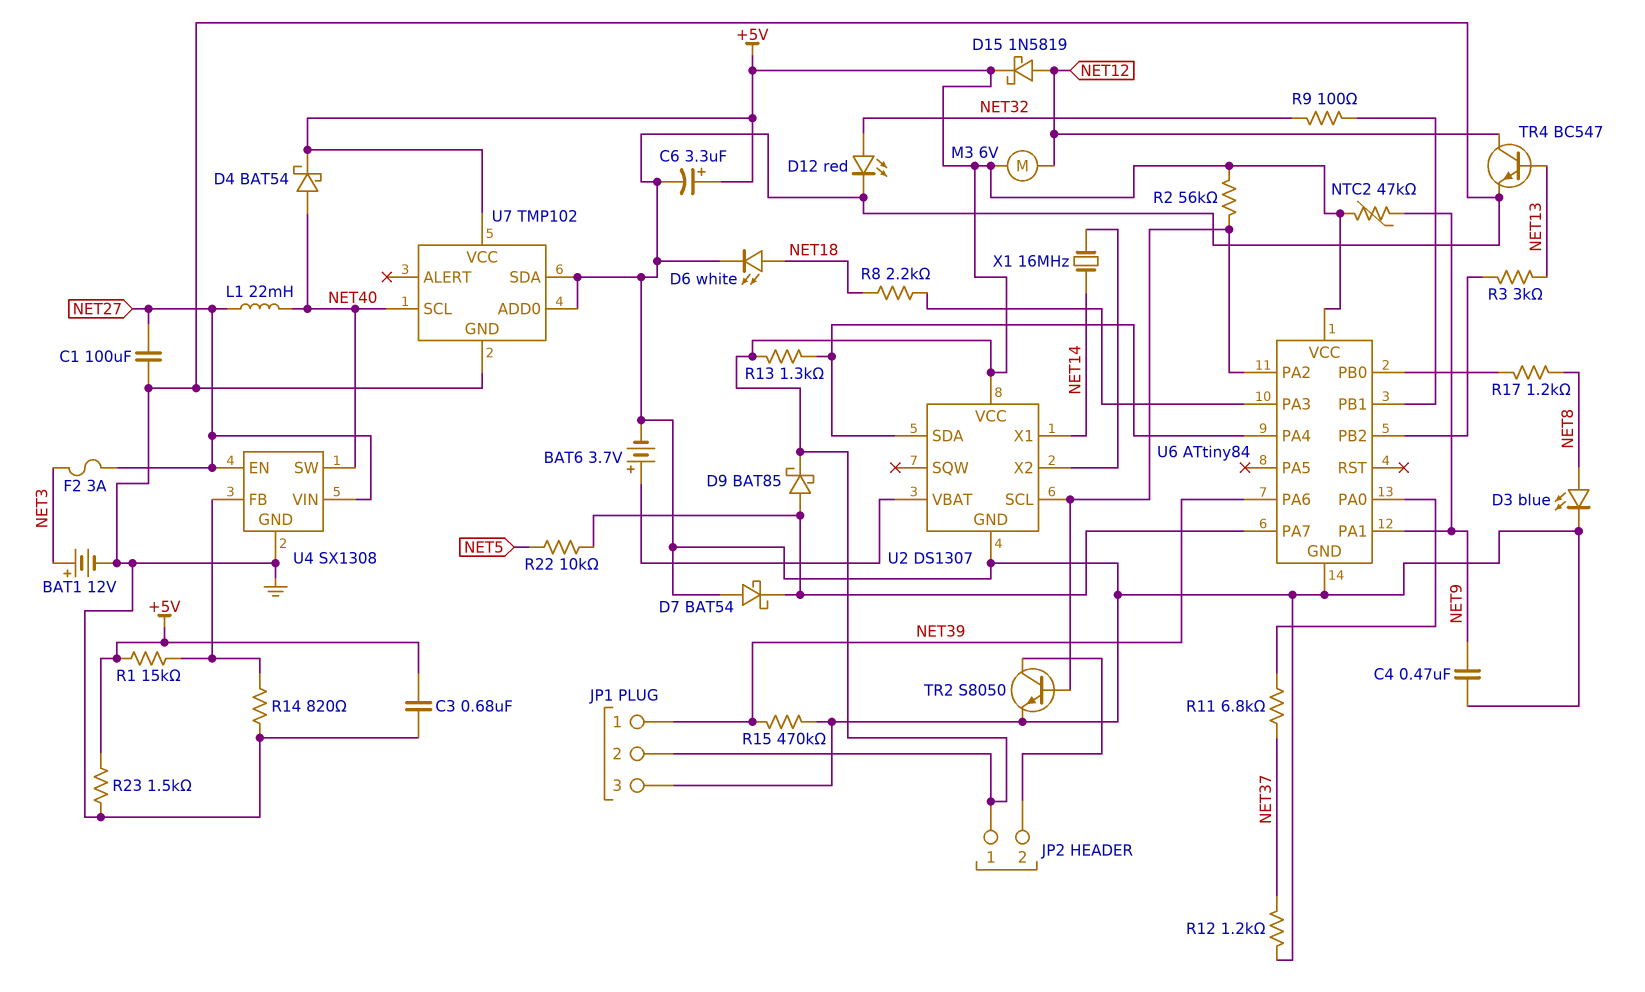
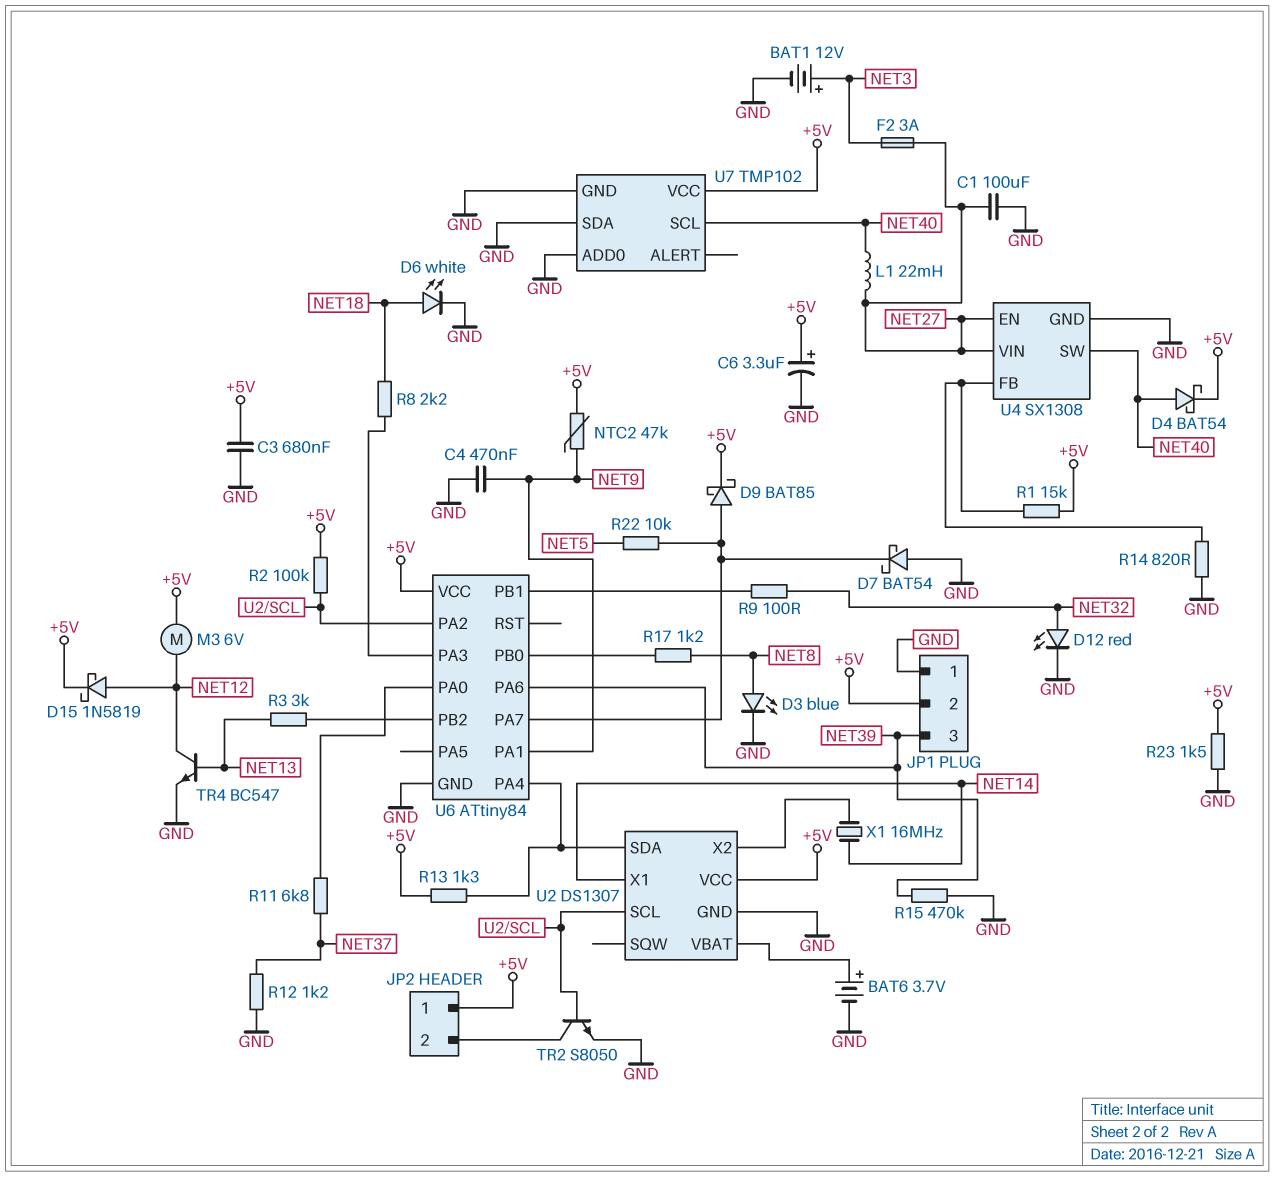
JP1 pin 1: NET39 -> GND
JP1 pin 3: GND -> NET39
R2: 56k (+5V, U2/SCL) -> 100k (+5V, U2/SCL)

